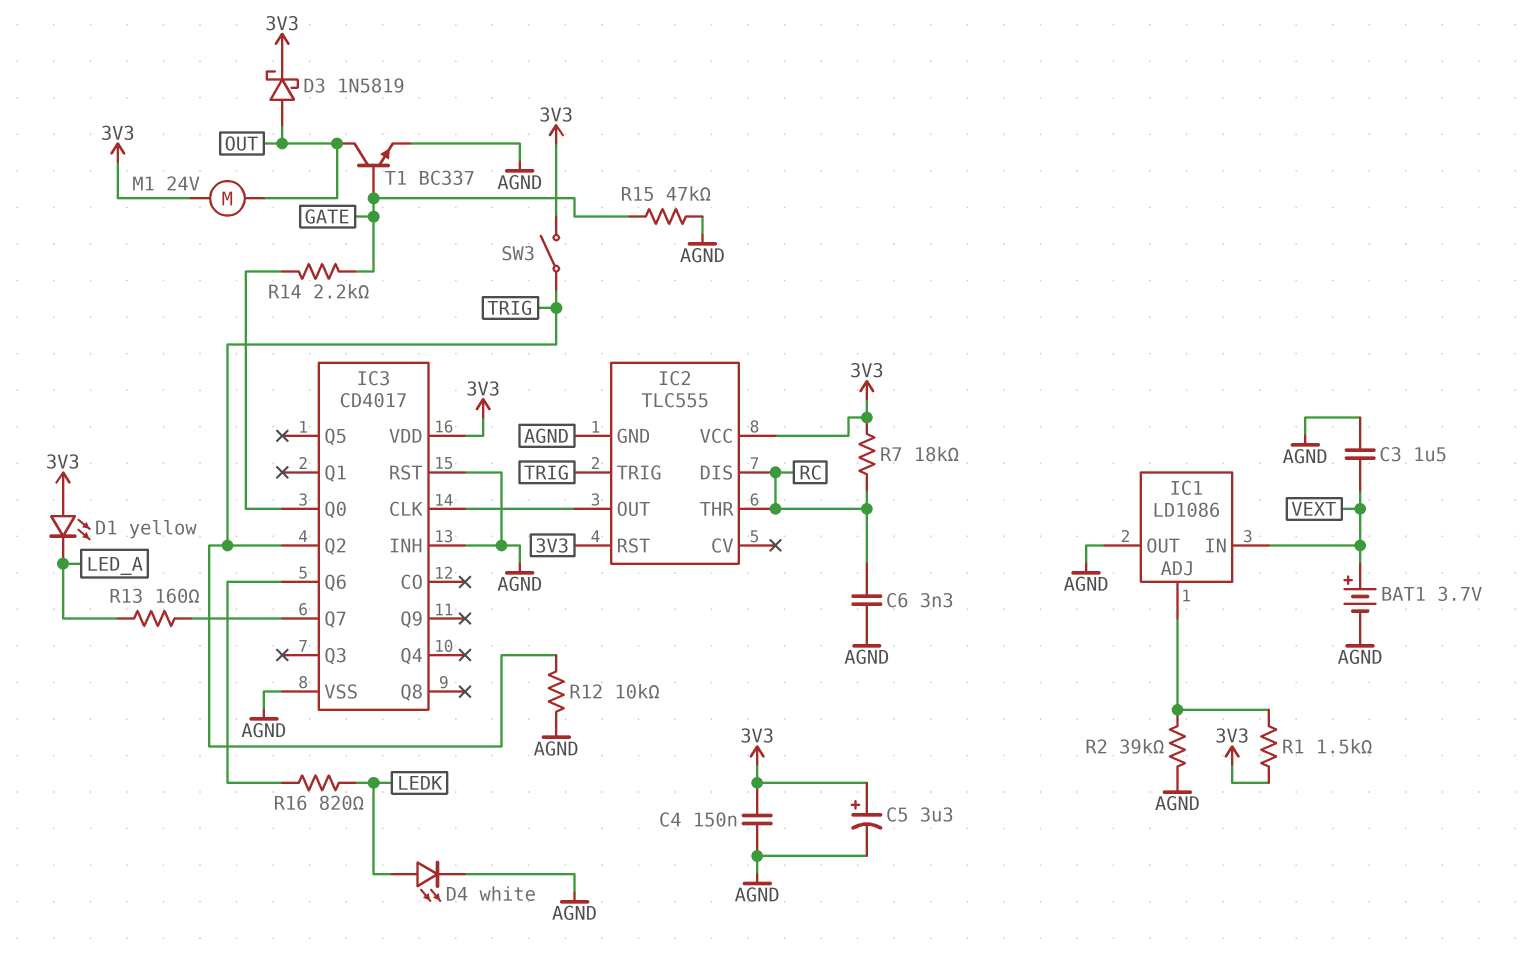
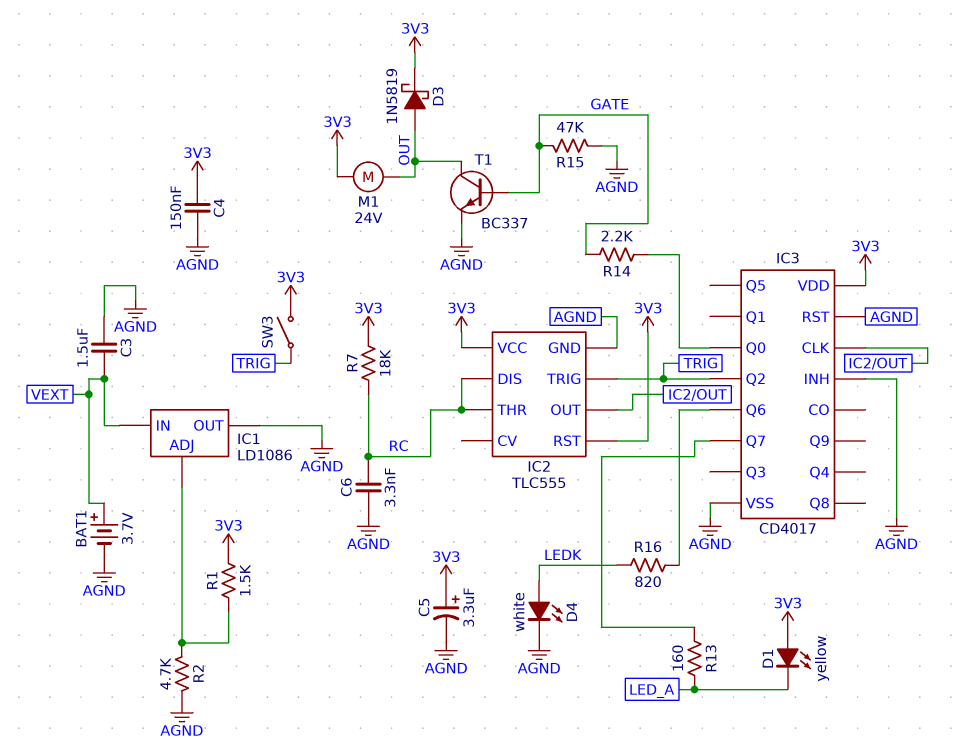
R2: 39k (AGND, IC1/ADJ) -> 4.7k (AGND, IC1/ADJ)
R12: 10k (AGND, TRIG) -> none

